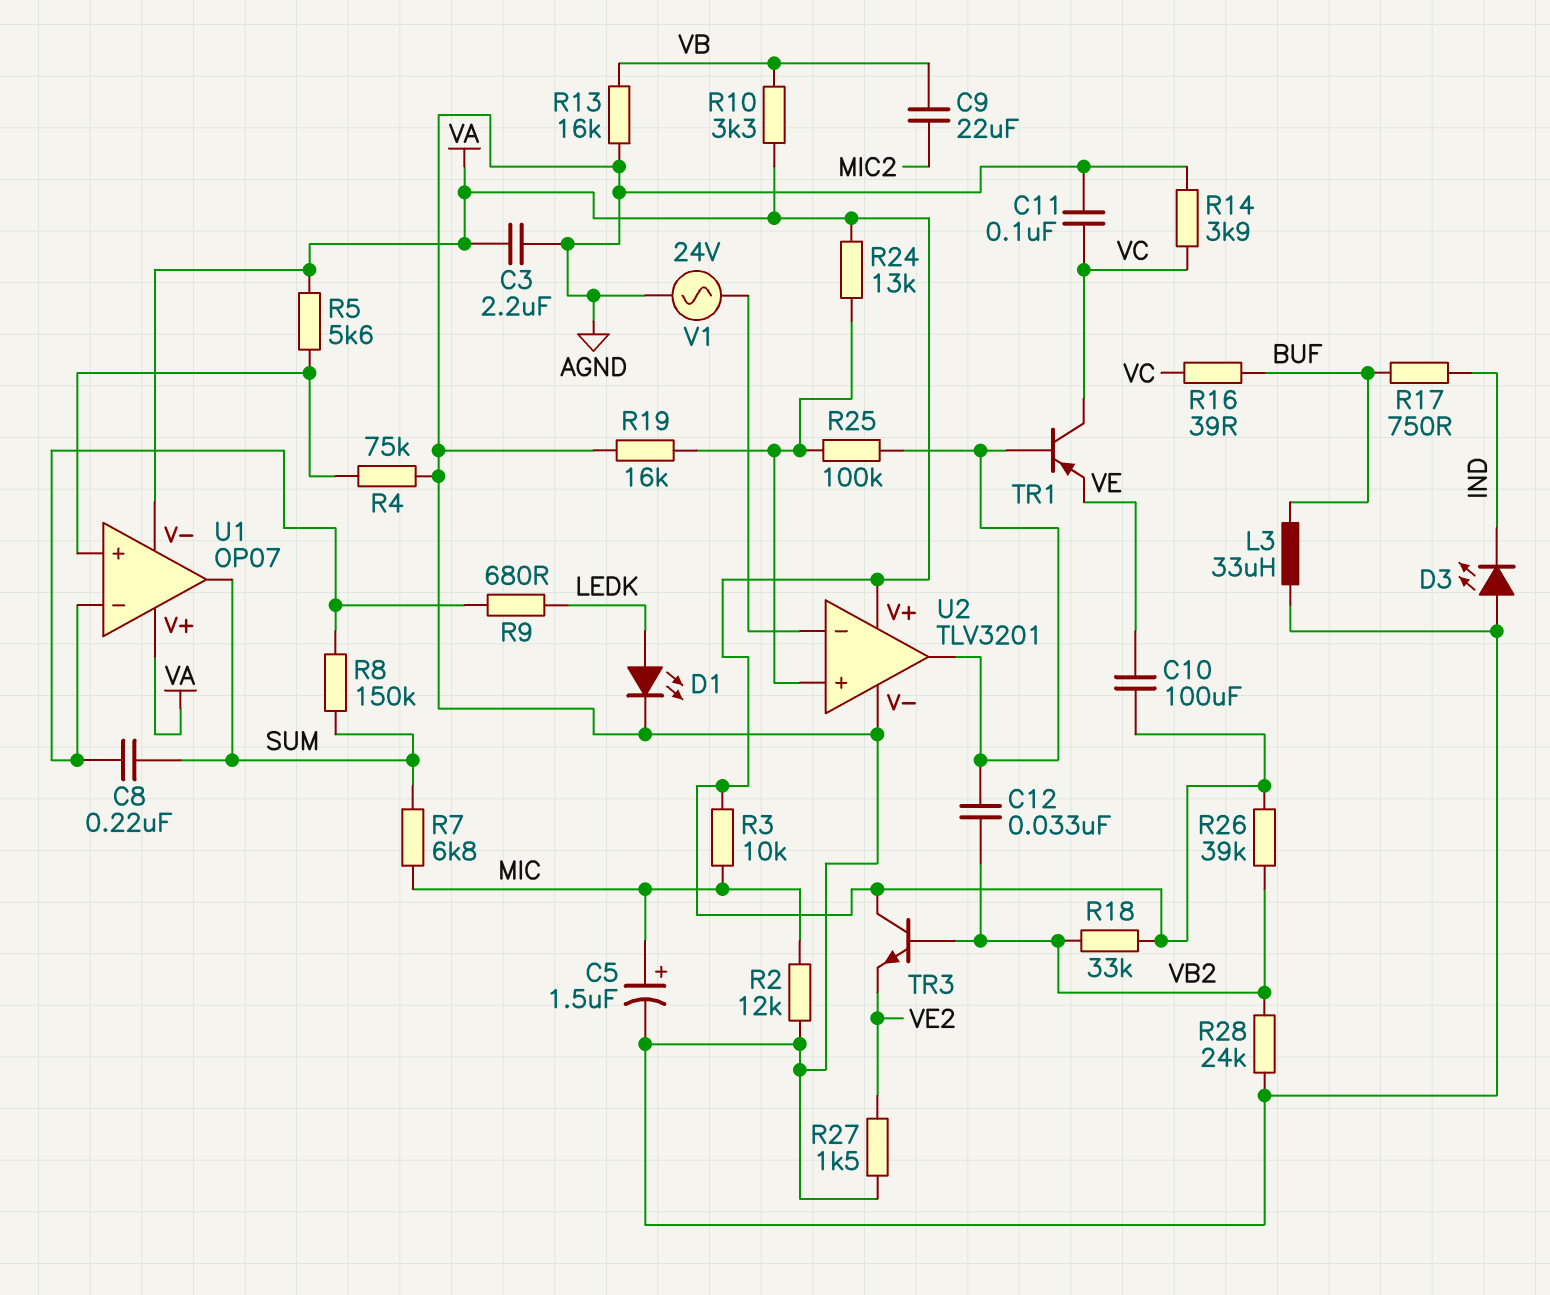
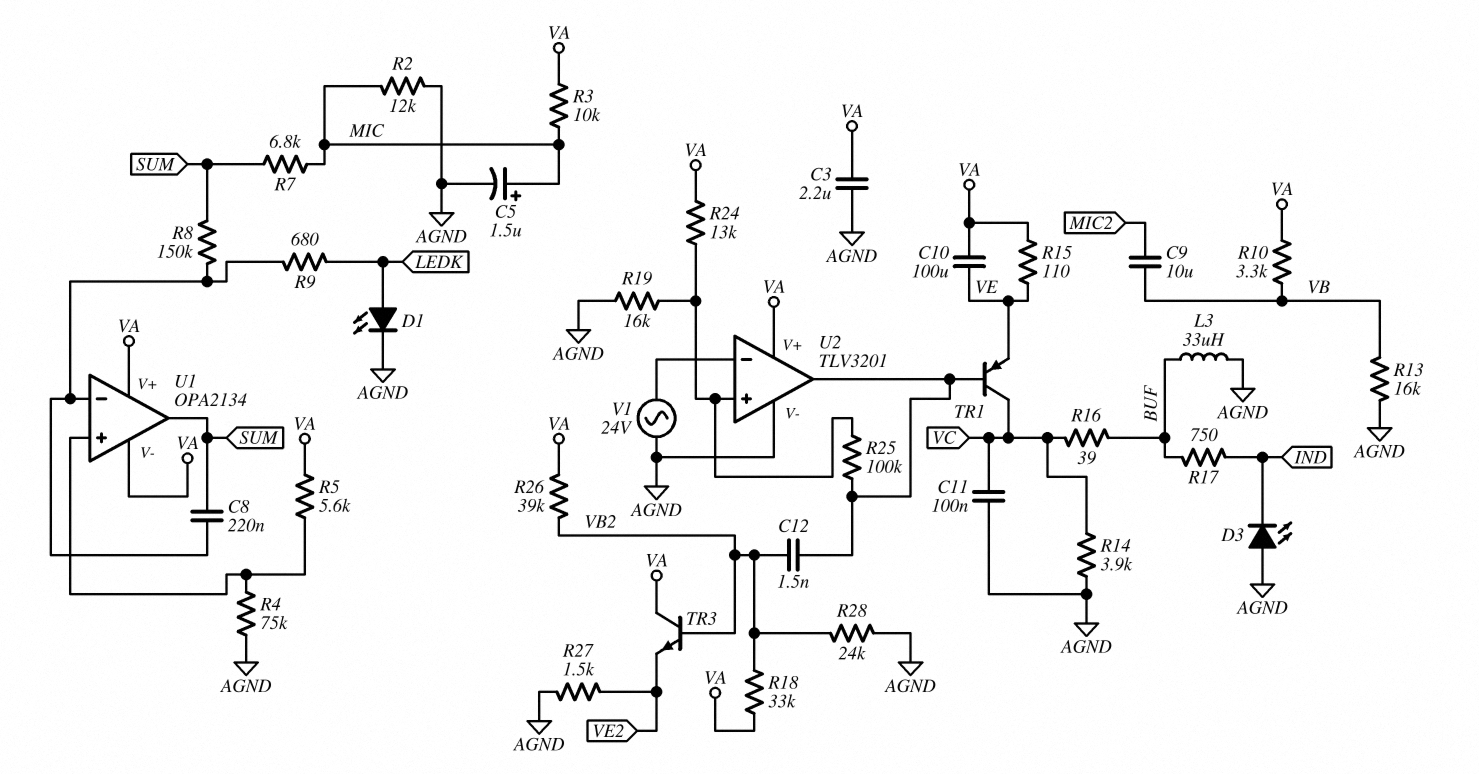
C9: 22uF (MIC2, VB) -> 10uF (MIC2, VB)
C12: 33nF (U2/out, VB2) -> 1.5nF (U2/out, VB2)
R15: none -> 110 (VA, VE)
U1: OP07 -> OPA2134

